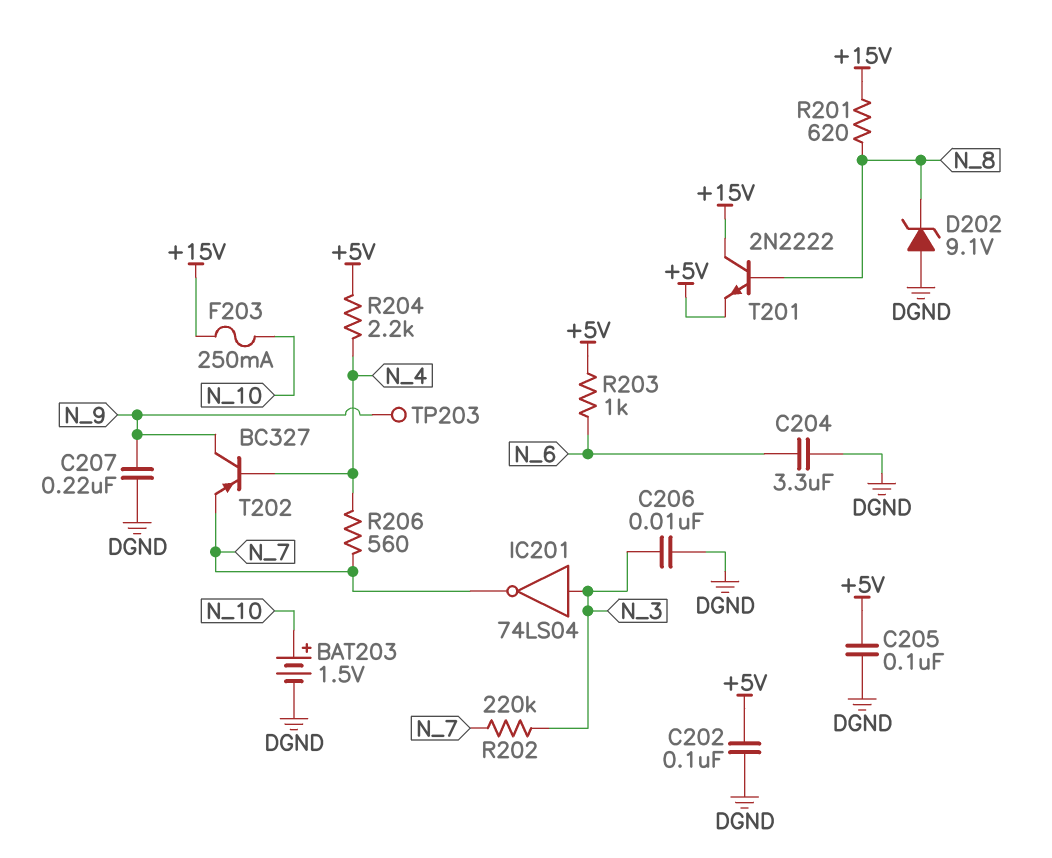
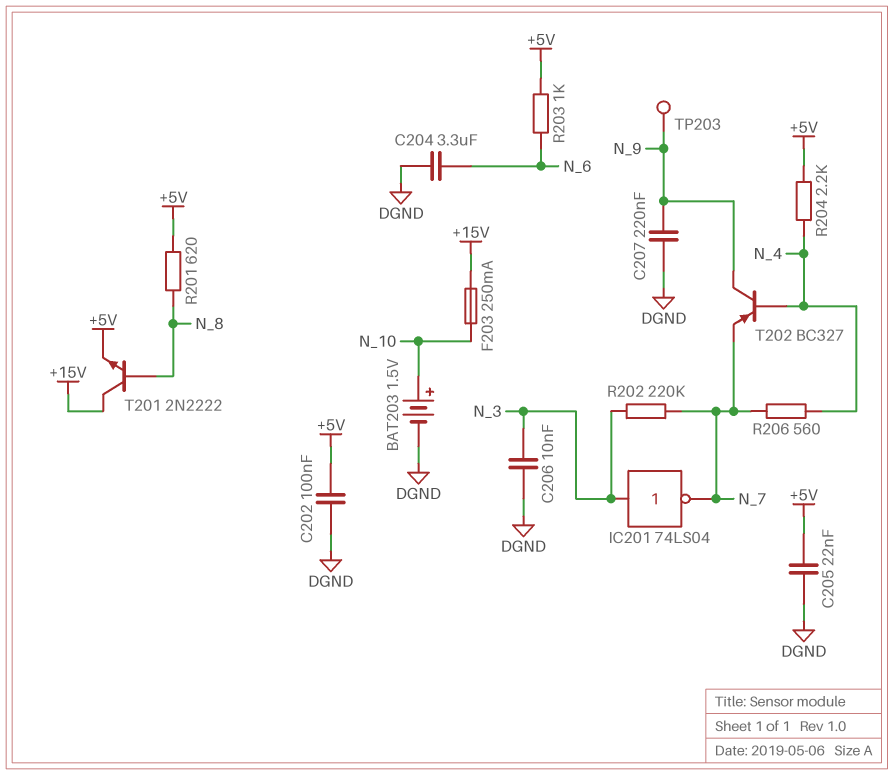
C205: 100nF (+5V, DGND) -> 22nF (+5V, DGND)
D202: zener 9.1V (A DGND, K N_8) -> none
R201: 620 (+15V, N_8) -> 620 (+5V, N_8)

